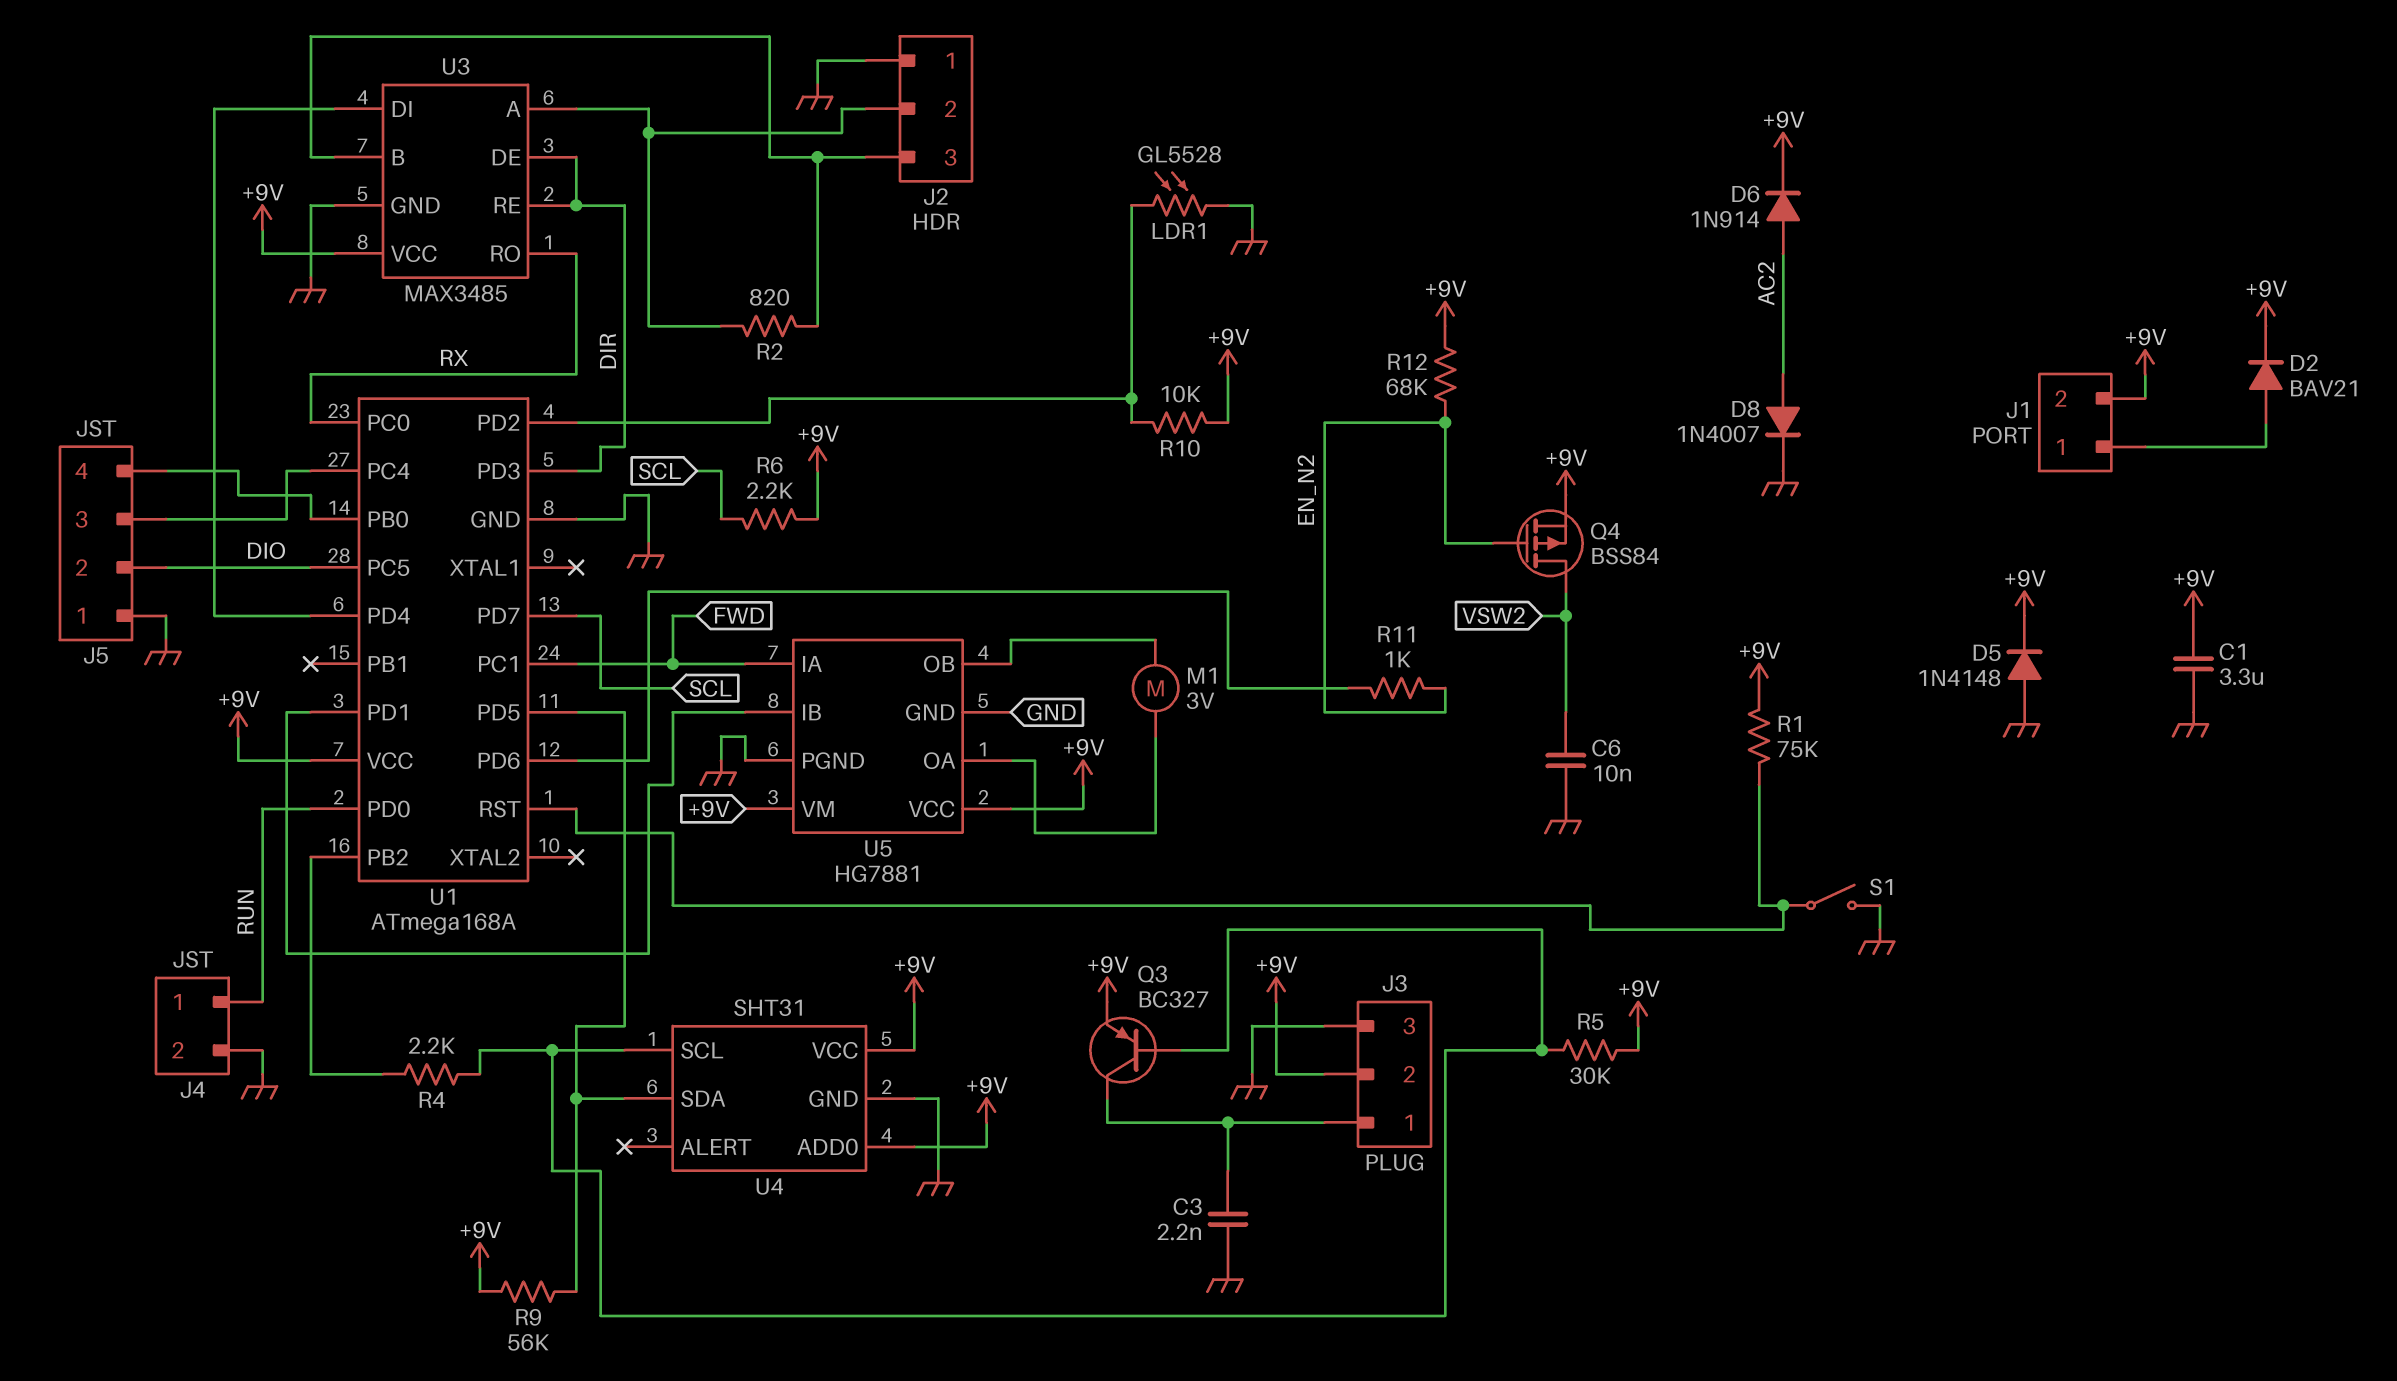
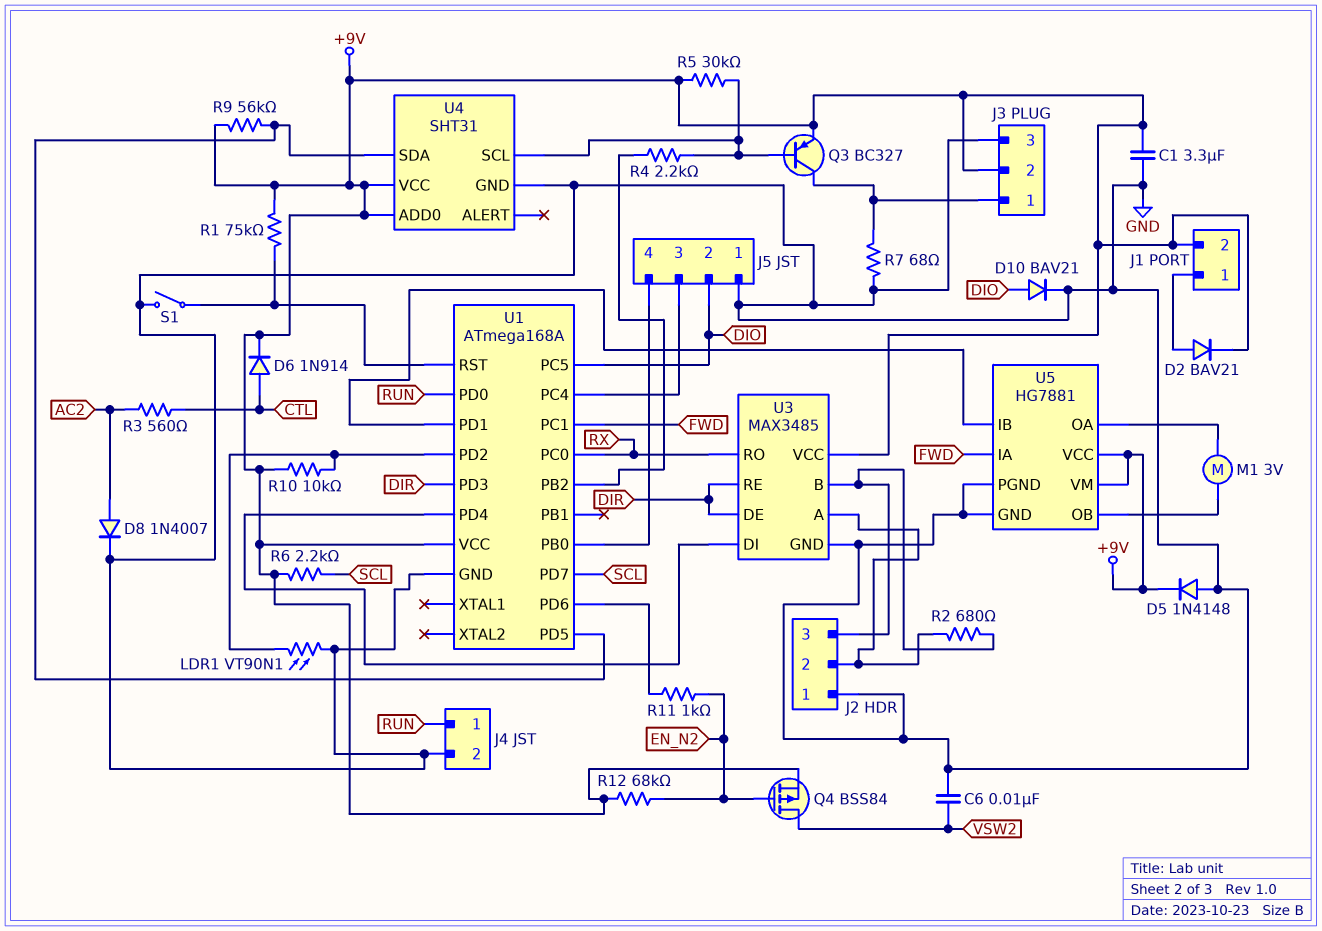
C3: 2.2nF (GND, J3/1) -> none
D6: diode 1N914 (A AC2, K +9V) -> diode 1N914 (A CTL, K +9V)
D10: none -> diode BAV21 (A DIO, K GND)
LDR1: GL5528 (GND, U1/PD2) -> VT90N1 (GND, U1/PD2)
R2: 820 (J2/2, J2/3) -> 680 (J2/2, J2/3)
R3: none -> 560 (AC2, CTL)
R7: none -> 68 (GND, J3/1)

